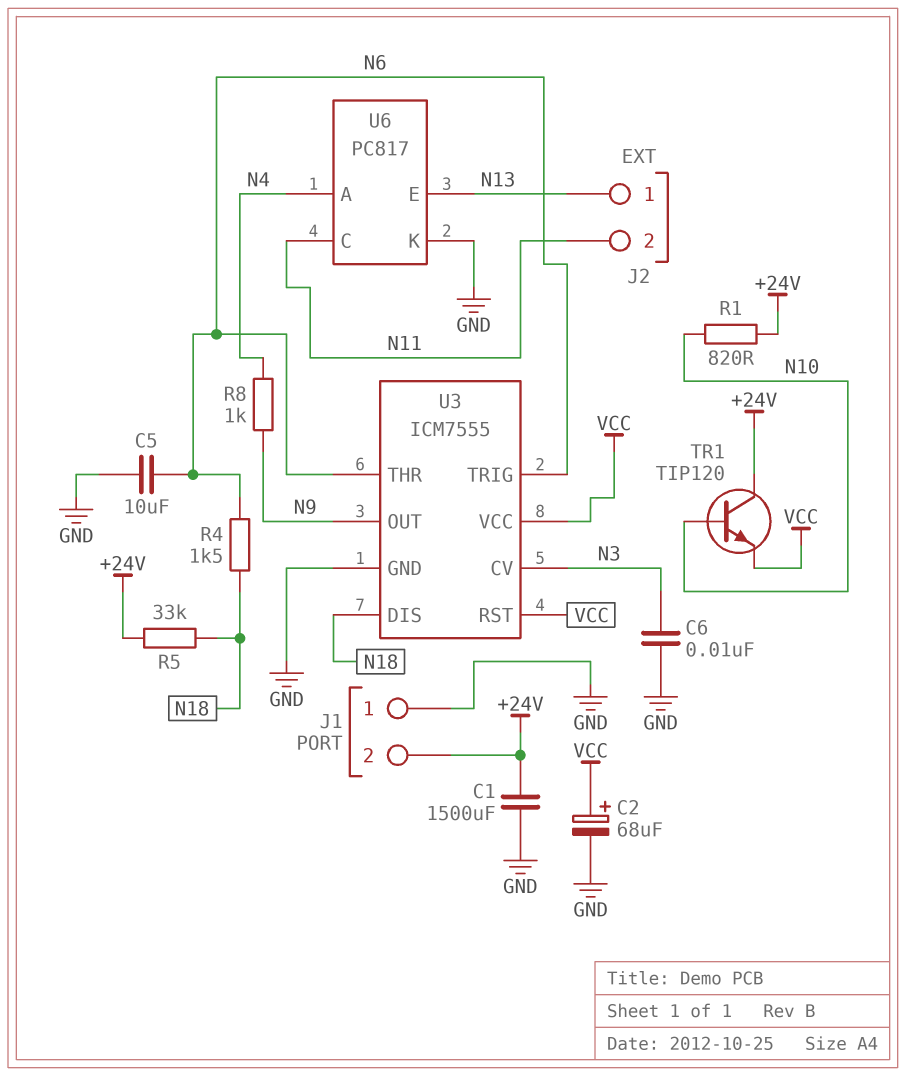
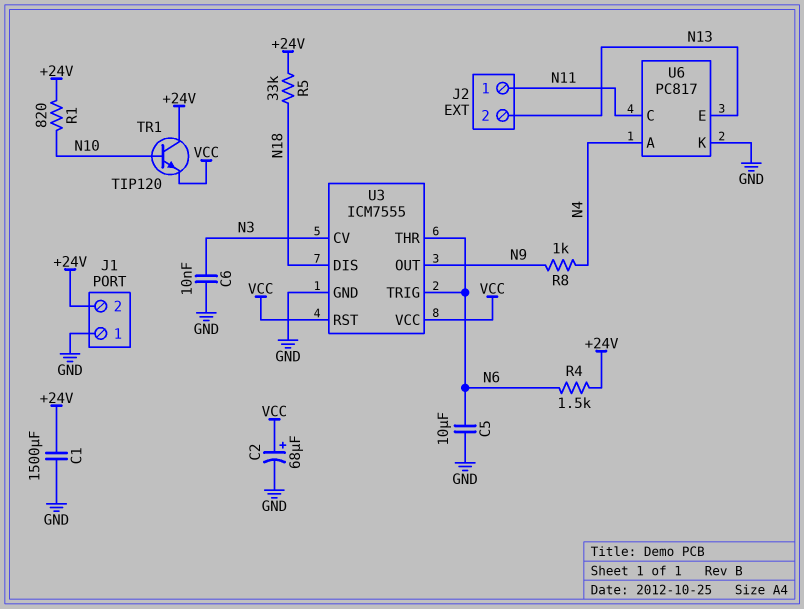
J2 pin 1: N13 -> N11
J2 pin 2: N11 -> N13
R4: 1.5k (N6, N18) -> 1.5k (+24V, N6)

